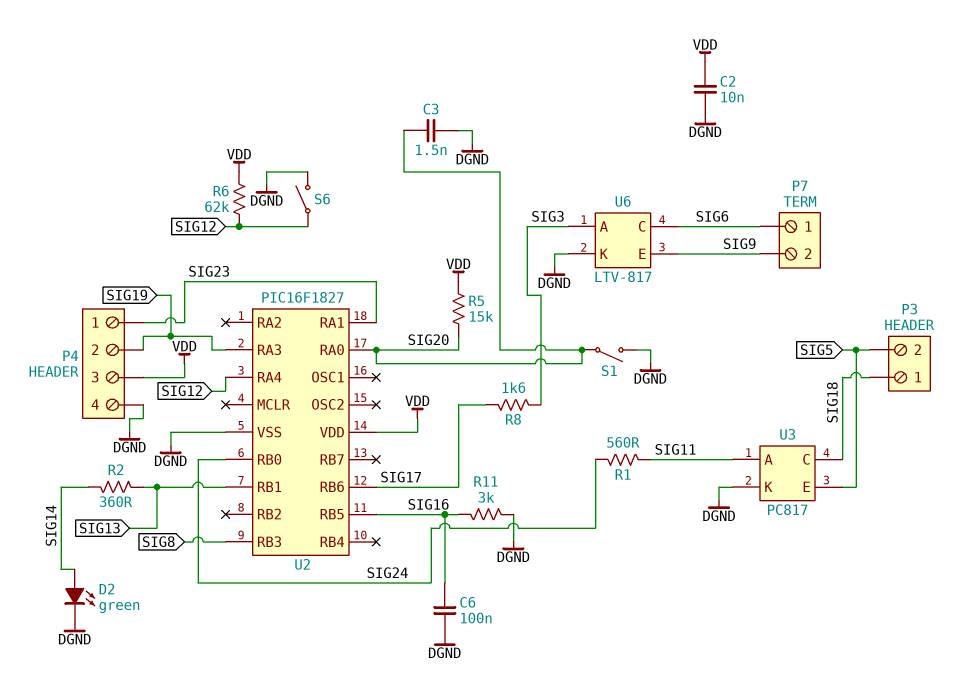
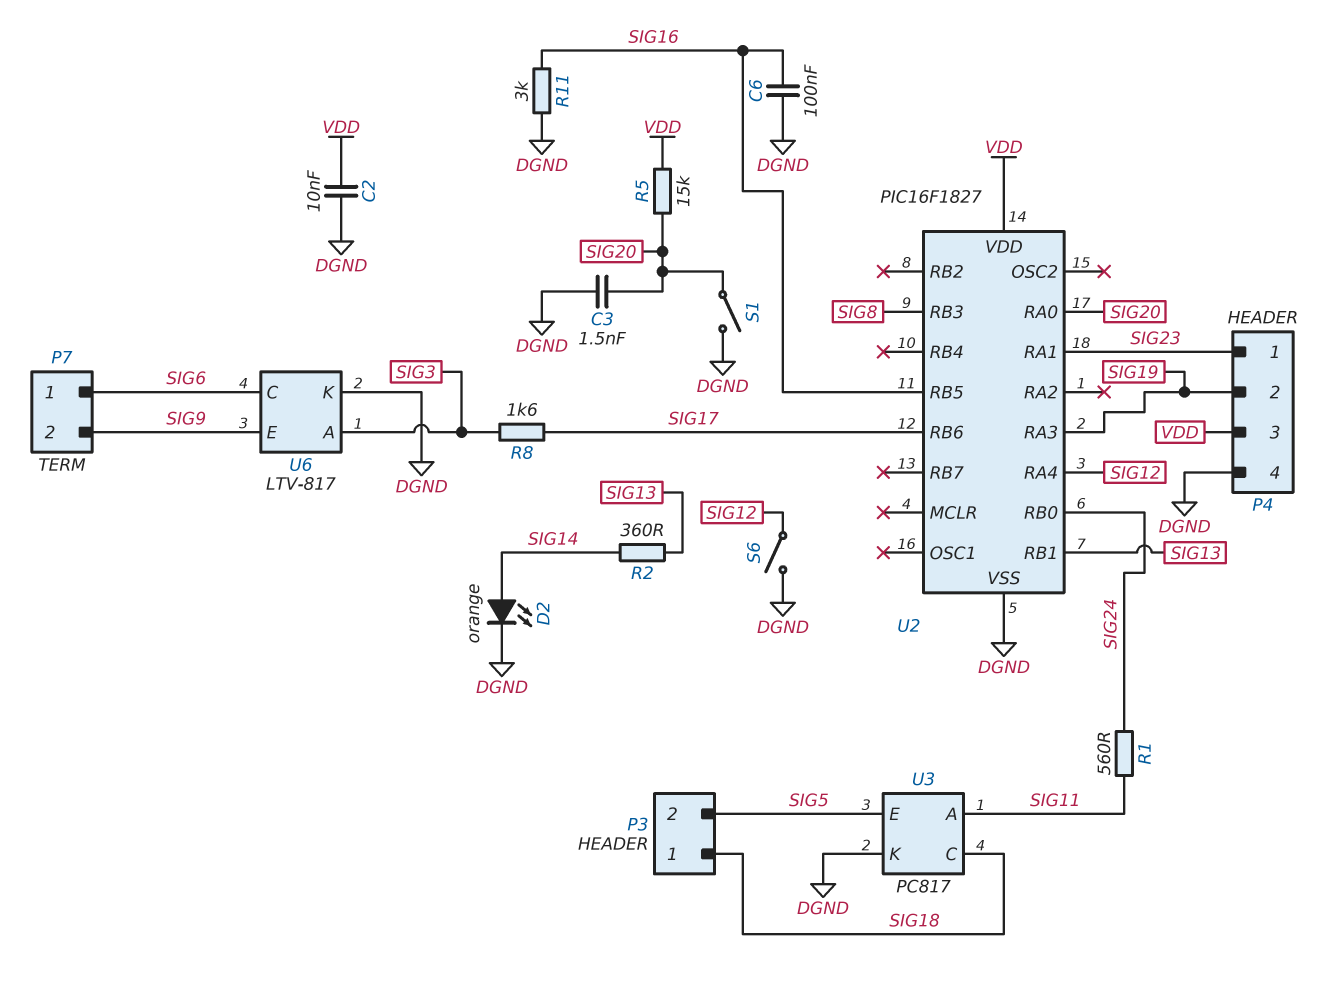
D2: LED green (A SIG14, K DGND) -> LED orange (A SIG14, K DGND)
R6: 62k (SIG12, VDD) -> none

